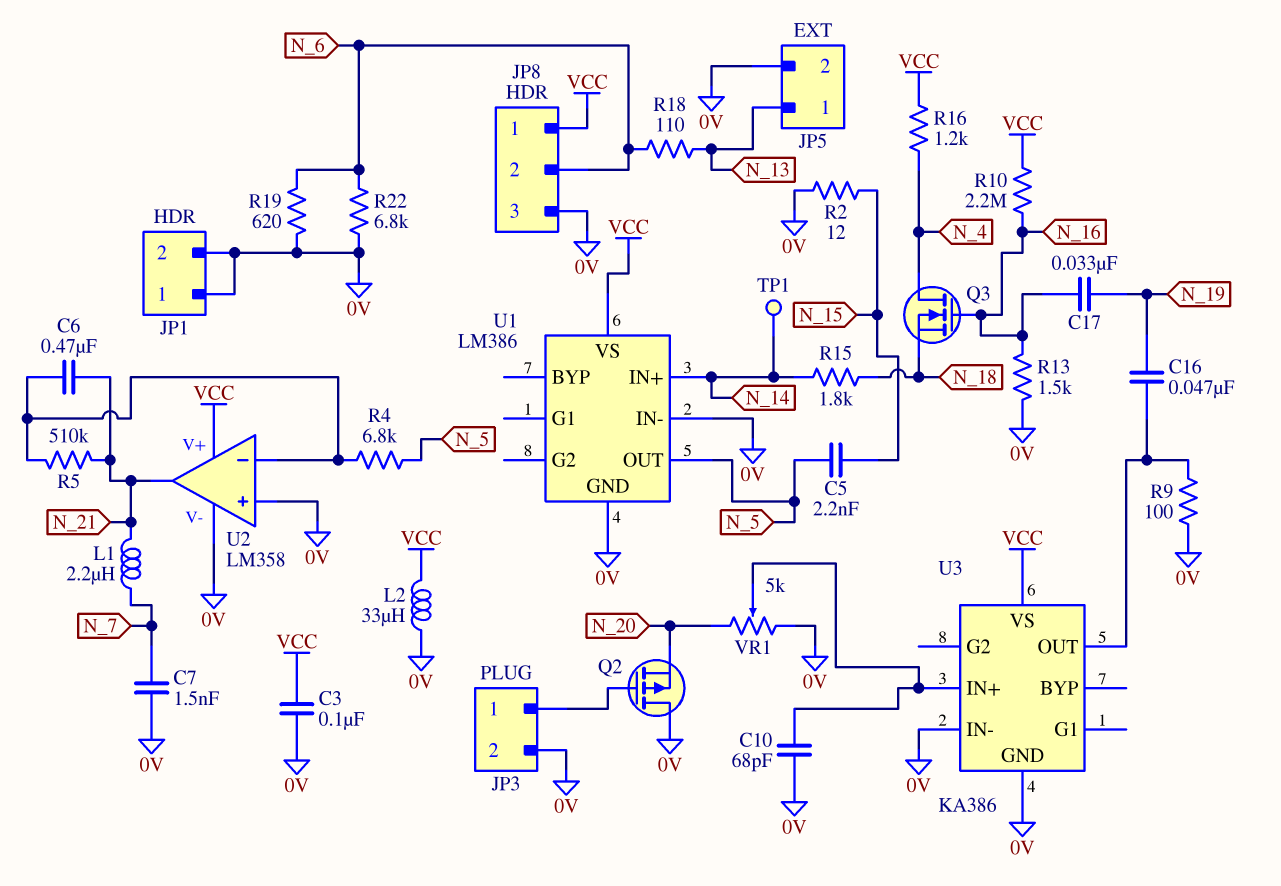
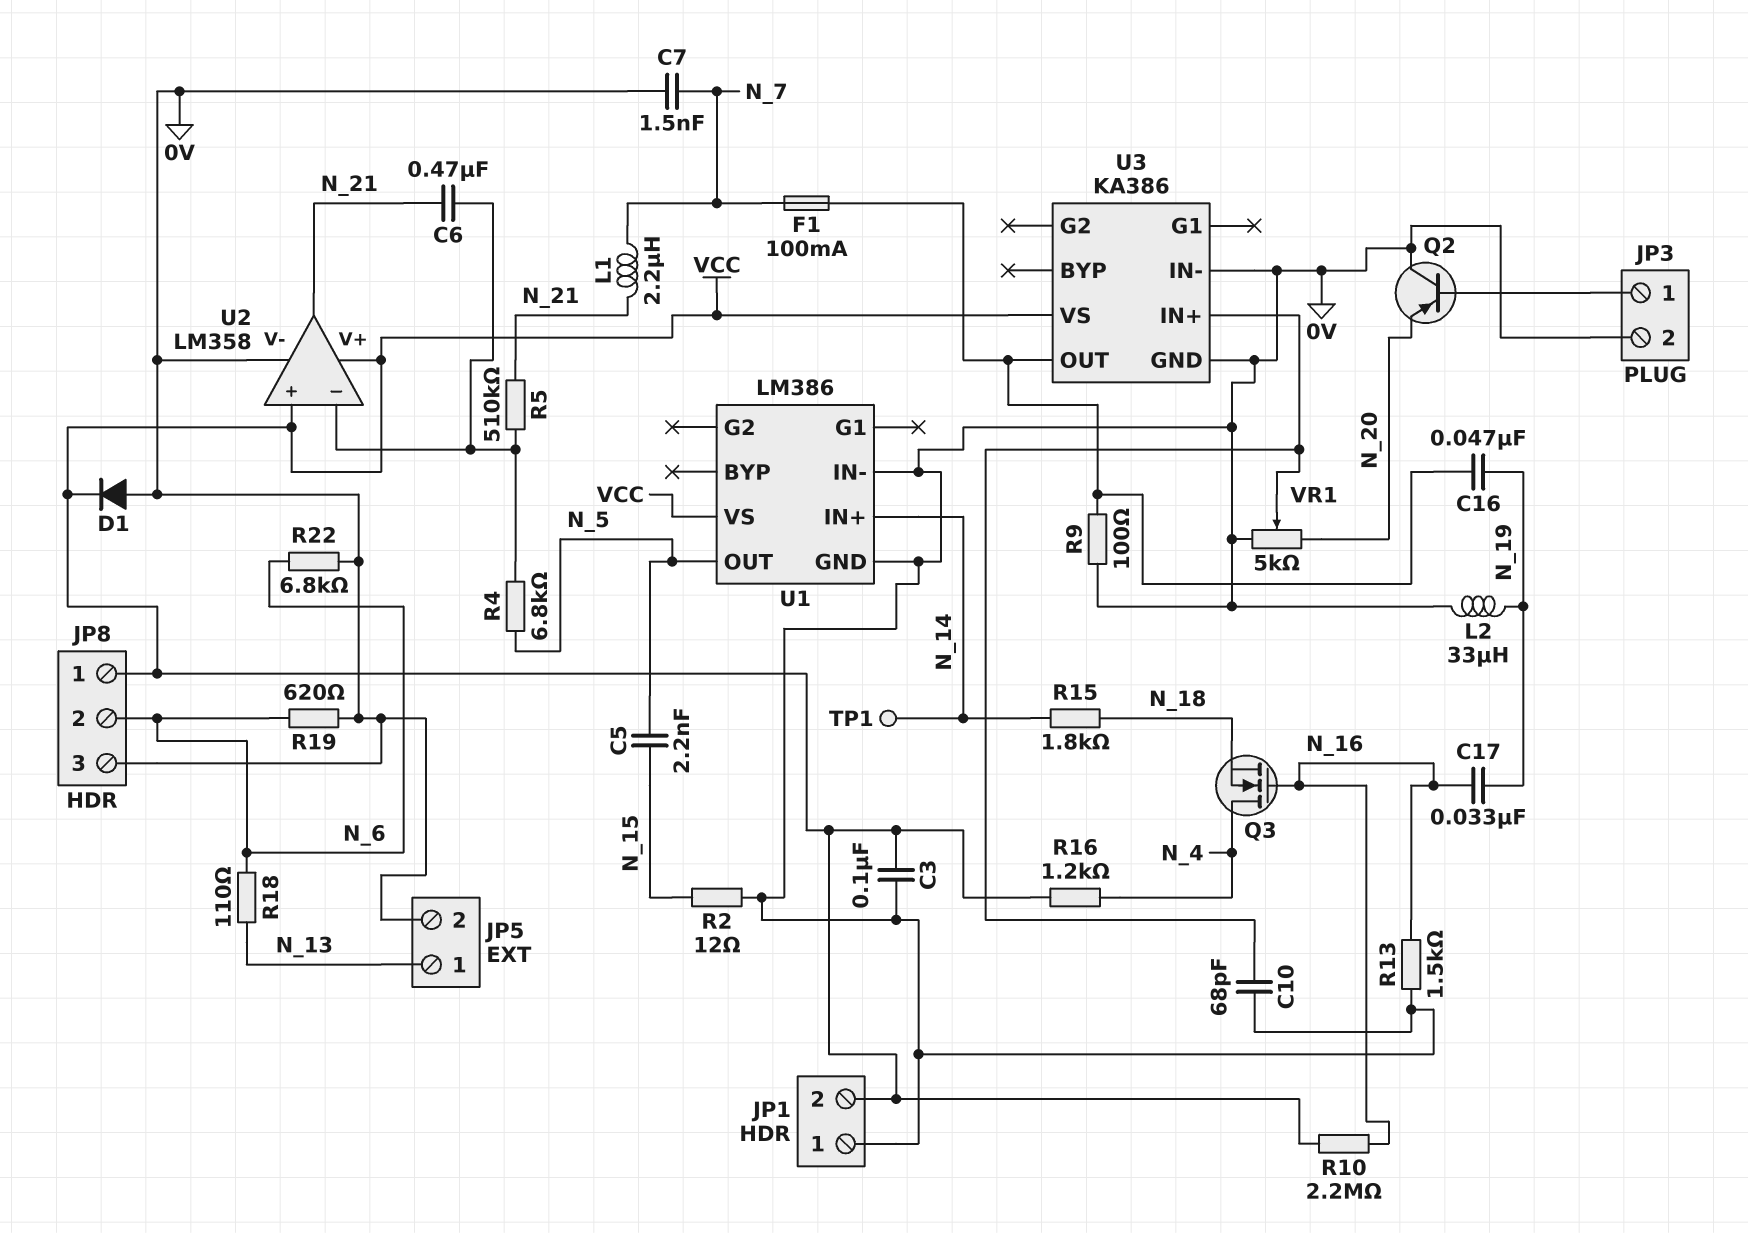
D1: none -> diode (A 0V, K VCC)
F1: none -> 100mA (N_7, U3/OUT)
JP1 pin 2: 0V -> VCC
L2: 33uH (0V, VCC) -> 33uH (0V, N_19)
Q2: PMOS (G JP3/1, D 0V, S N_20) -> PNP (B JP3/1, C 0V, E N_20)
U2 pin in+: 0V -> VCC

